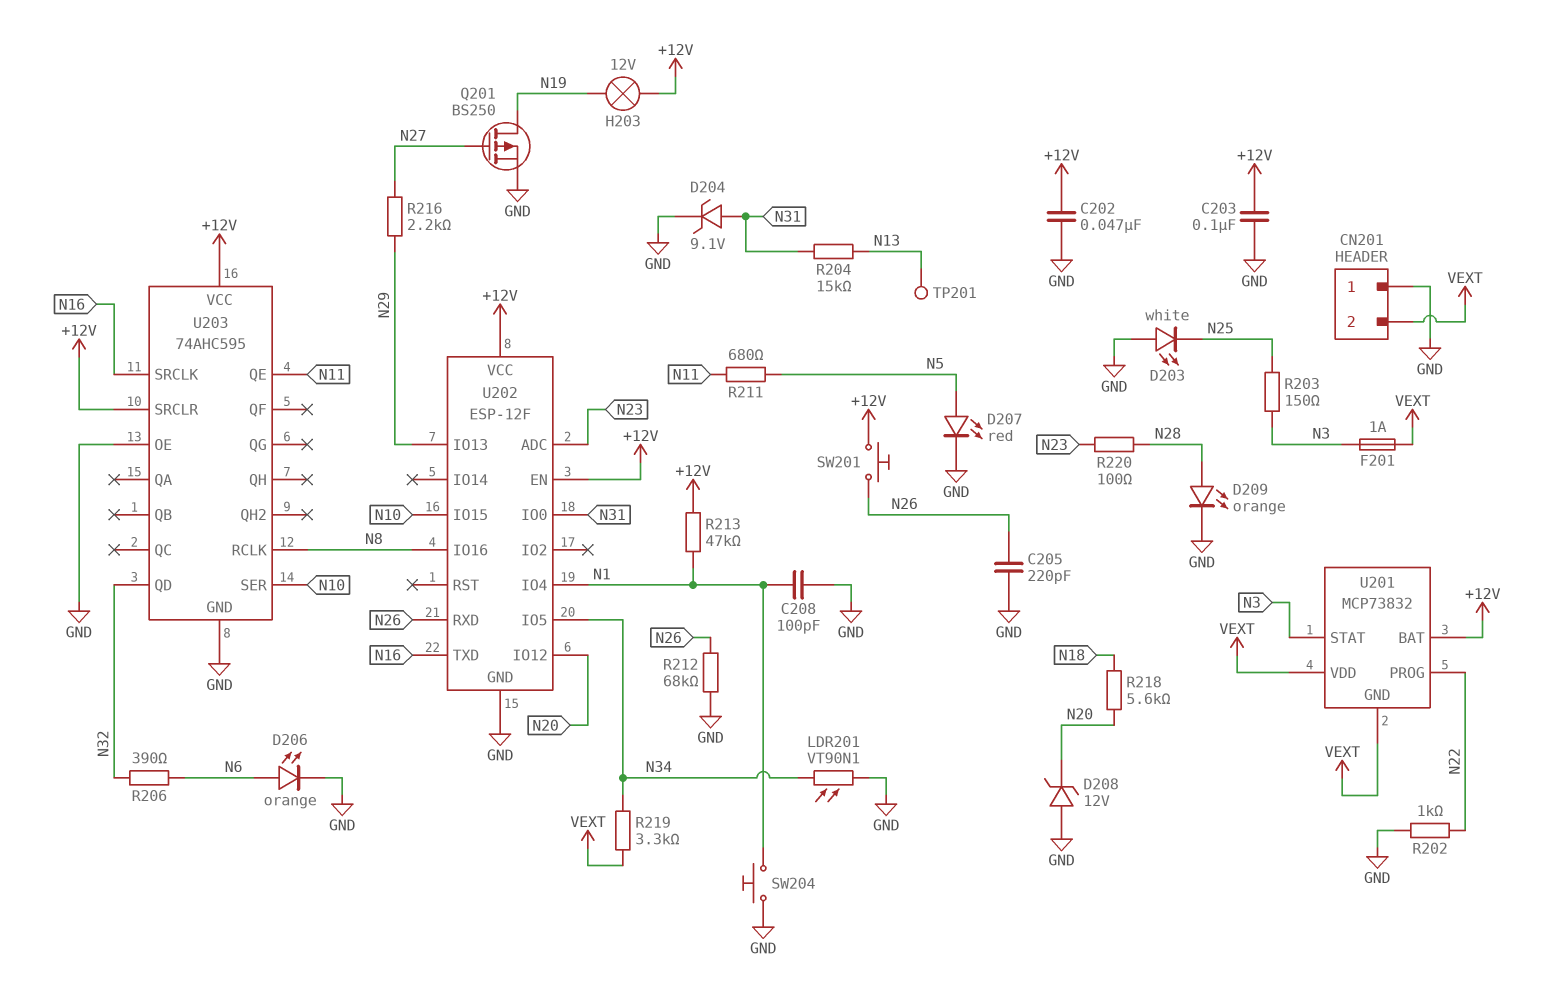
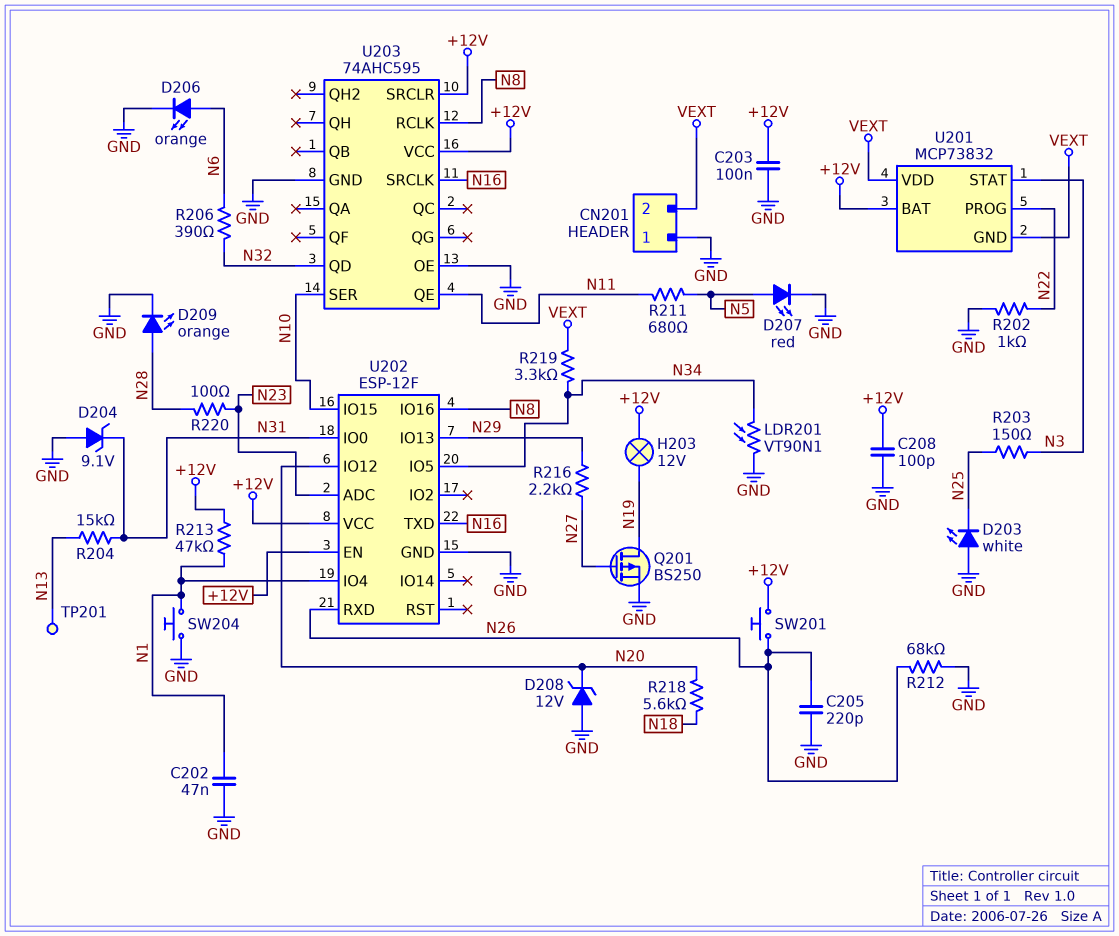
C202: 47nF (+12V, GND) -> 47nF (GND, N1)
C208: 100pF (GND, N1) -> 100pF (+12V, GND)
D204: zener 9.1V (A N31, K GND) -> zener 9.1V (A GND, K N31)
F201: 1A (N3, VEXT) -> none

